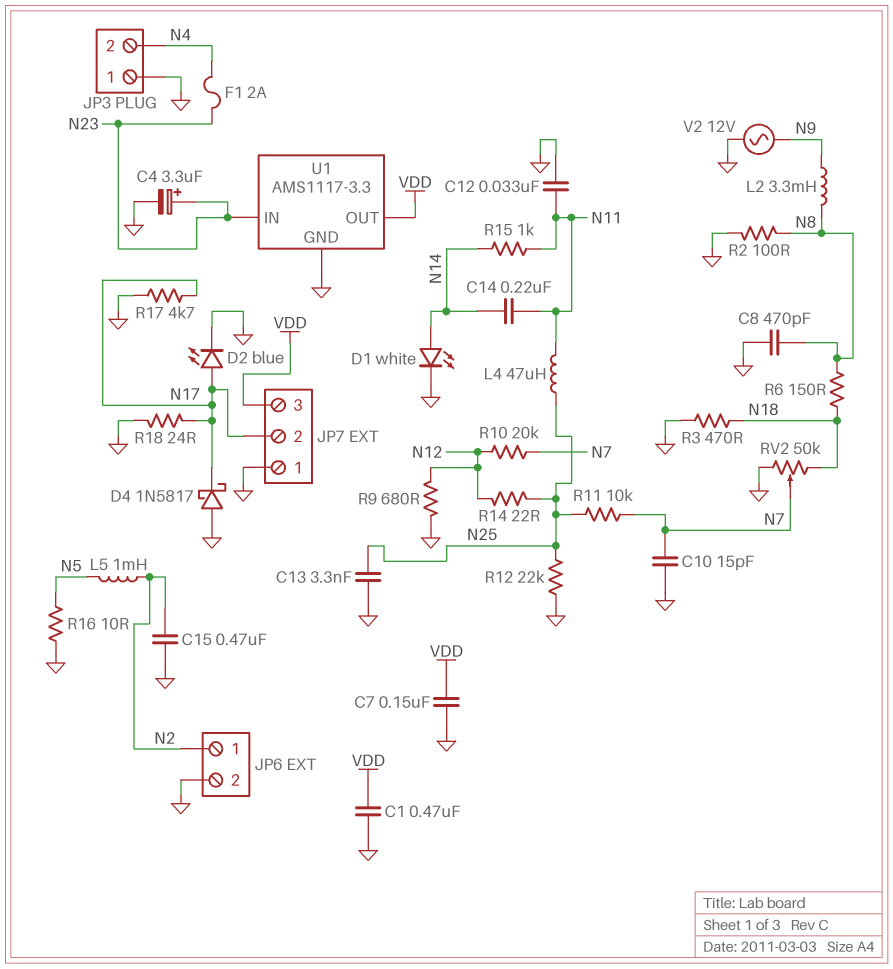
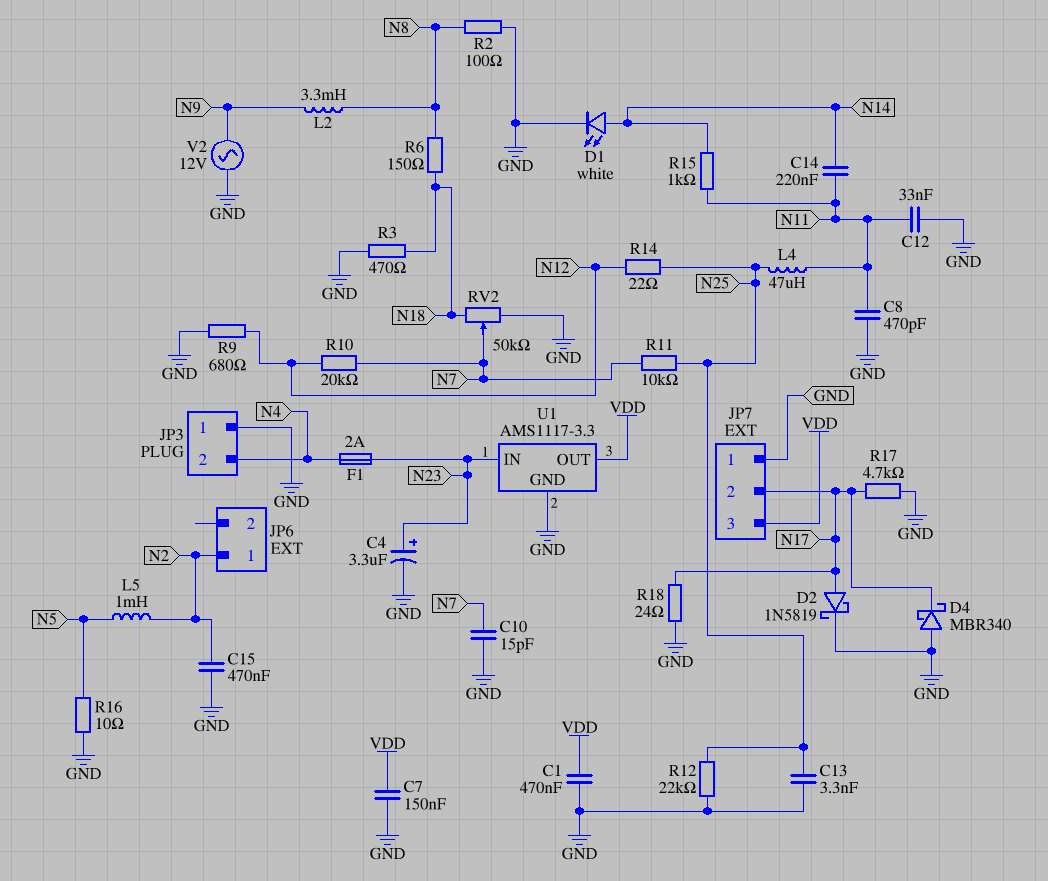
C8: 470pF (GND, N8) -> 470pF (GND, N11)
D2: LED blue (A N17, K GND) -> schottky 1N5819 (A N17, K GND)
D4: schottky 1N5817 (A GND, K N17) -> schottky MBR340 (A GND, K N17)
JP6 pin 2: GND -> none

